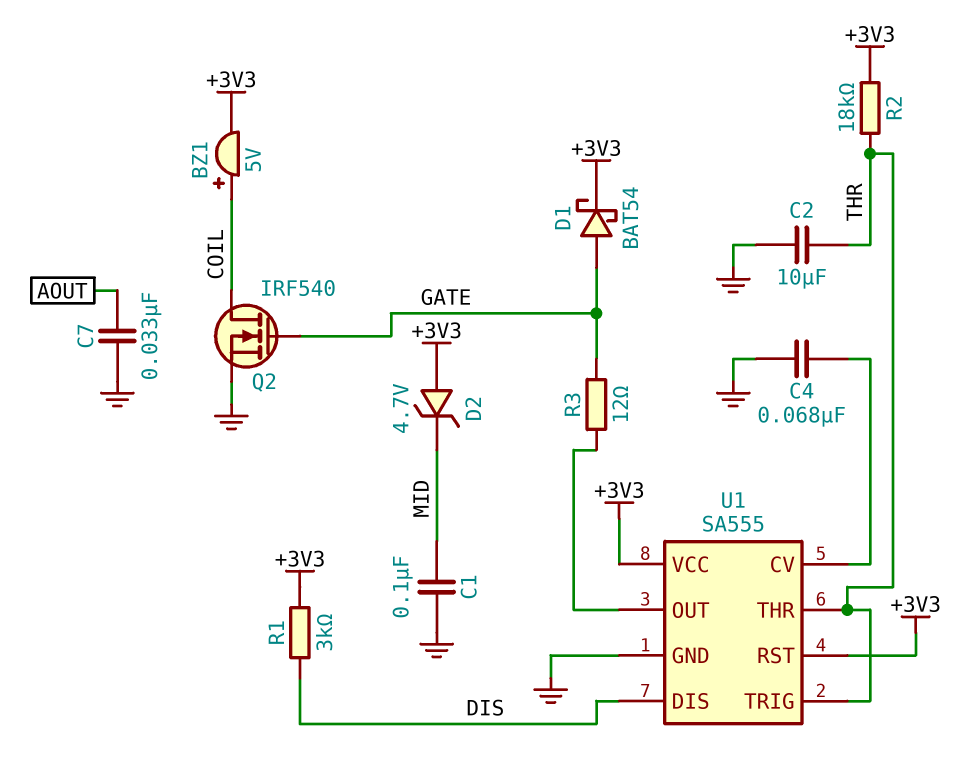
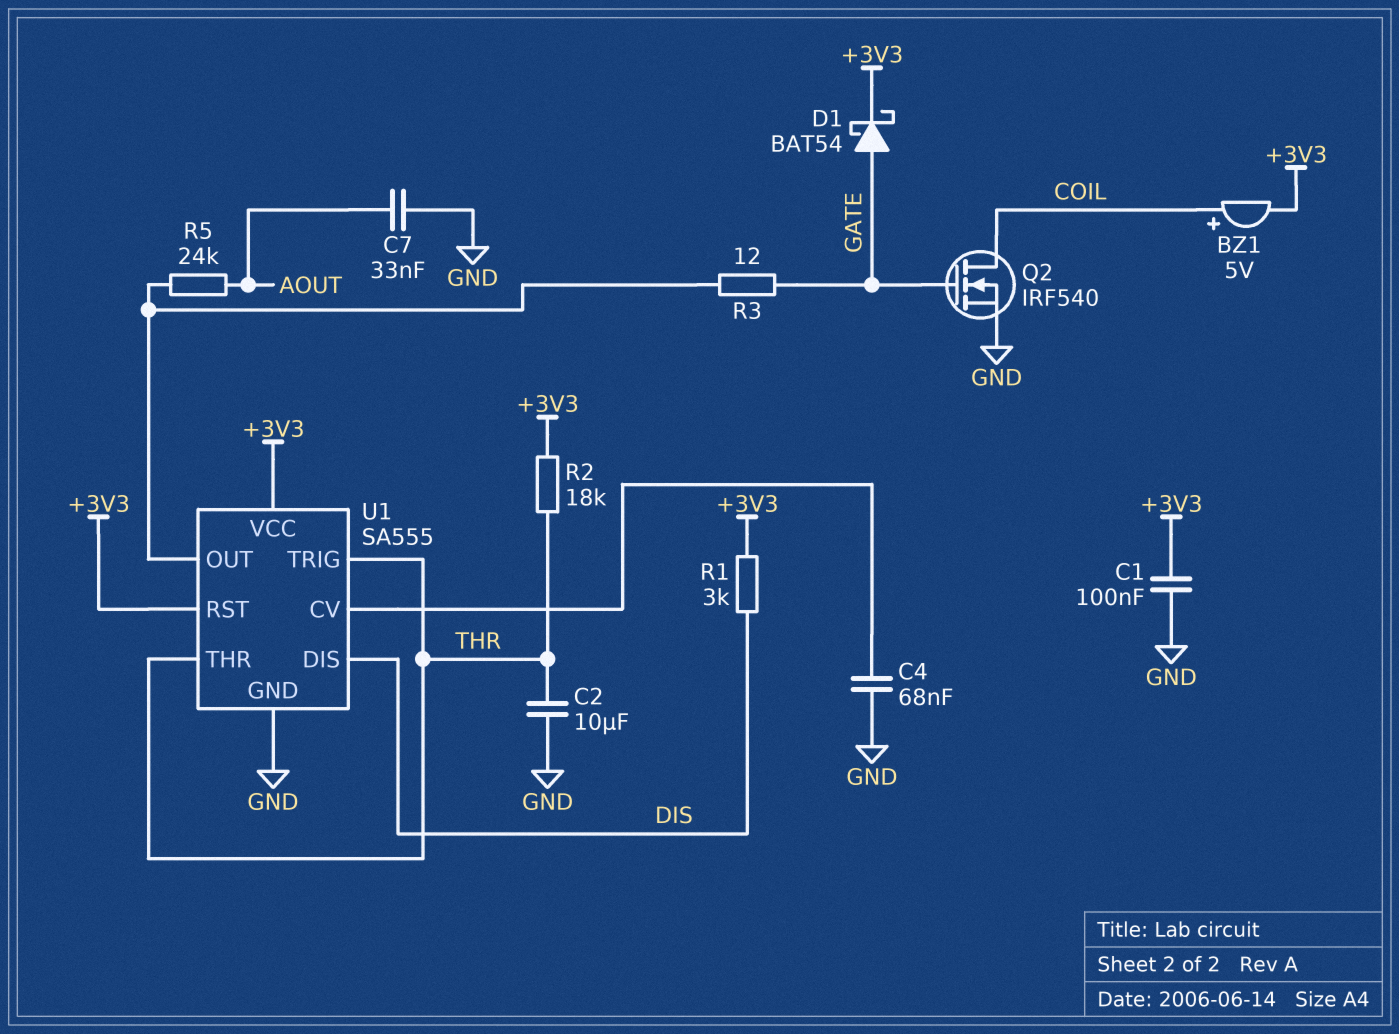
C1: 100nF (GND, MID) -> 100nF (+3V3, GND)
D2: zener 4.7V (A +3V3, K MID) -> none
R5: none -> 24k (AOUT, U1/OUT)

